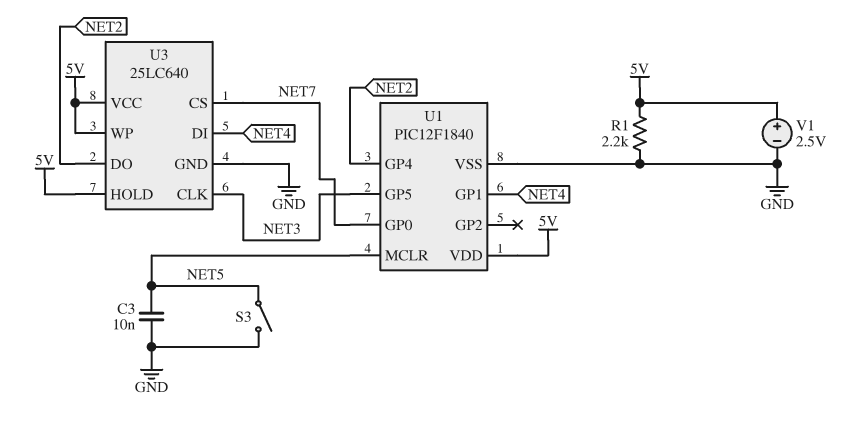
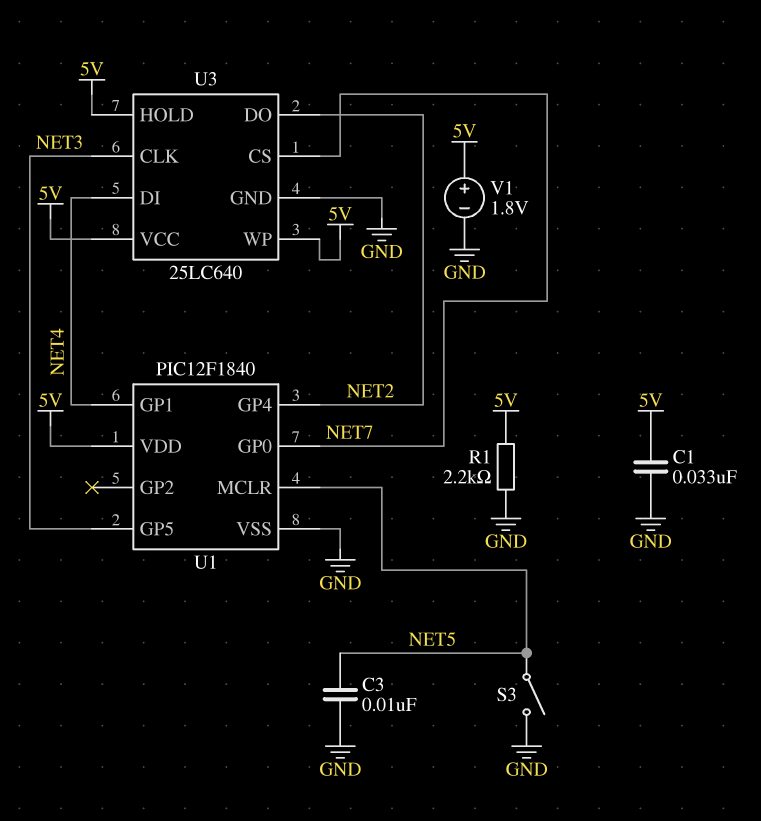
C1: none -> 33nF (5V, GND)
V1: 2.5V (plus 5V, minus GND) -> 1.8V (plus 5V, minus GND)

